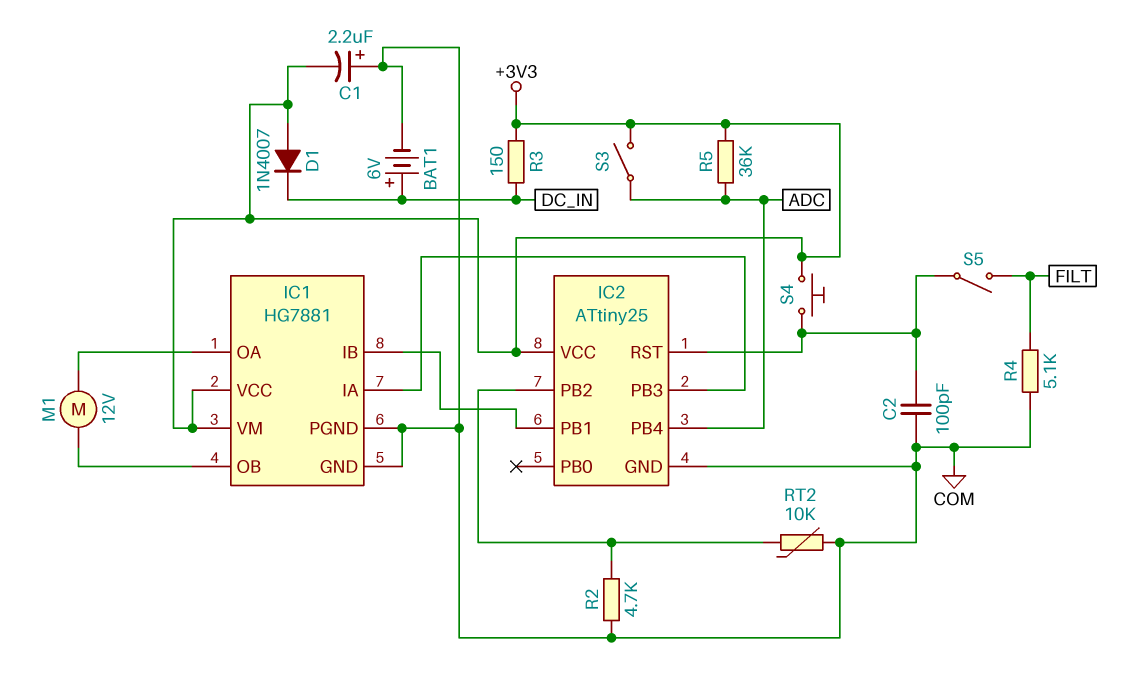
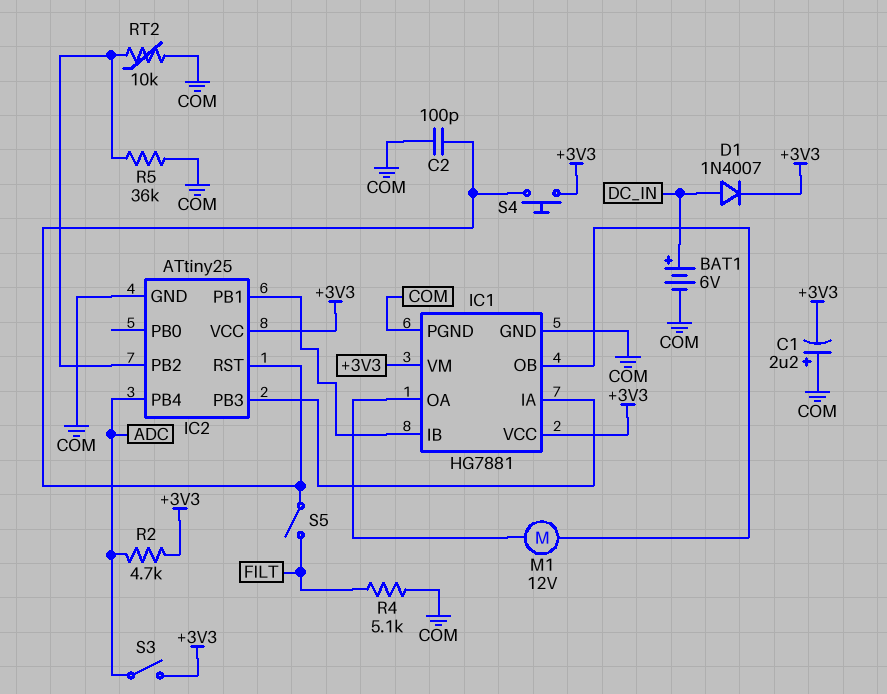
D1: diode 1N4007 (A +3V3, K DC_IN) -> diode 1N4007 (A DC_IN, K +3V3)
R2: 4.7k (COM, IC2/PB2) -> 4.7k (+3V3, ADC)
R3: 150 (+3V3, DC_IN) -> none
R5: 36k (+3V3, ADC) -> 36k (COM, IC2/PB2)

